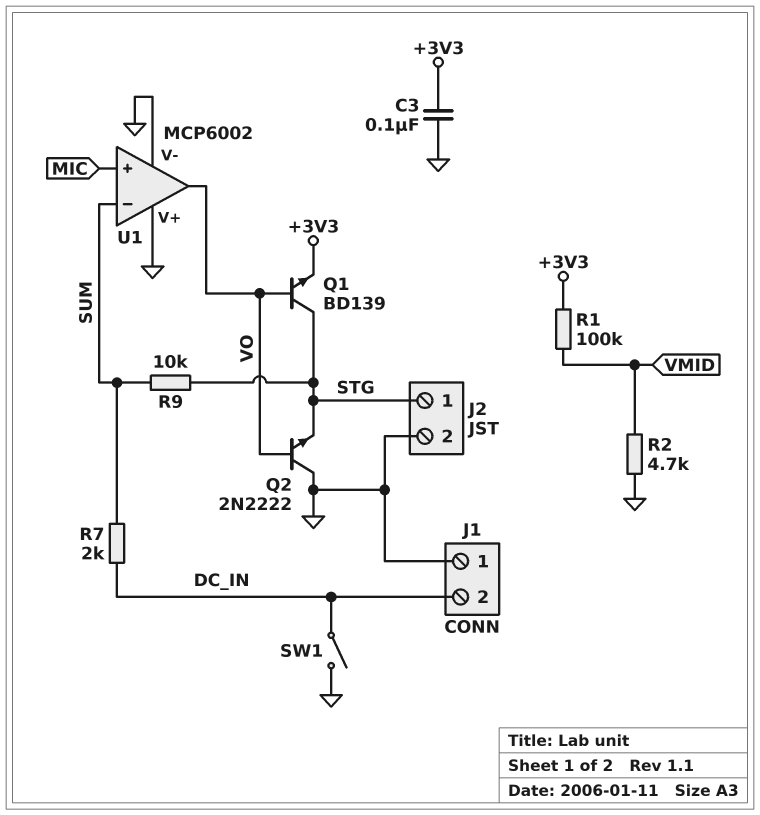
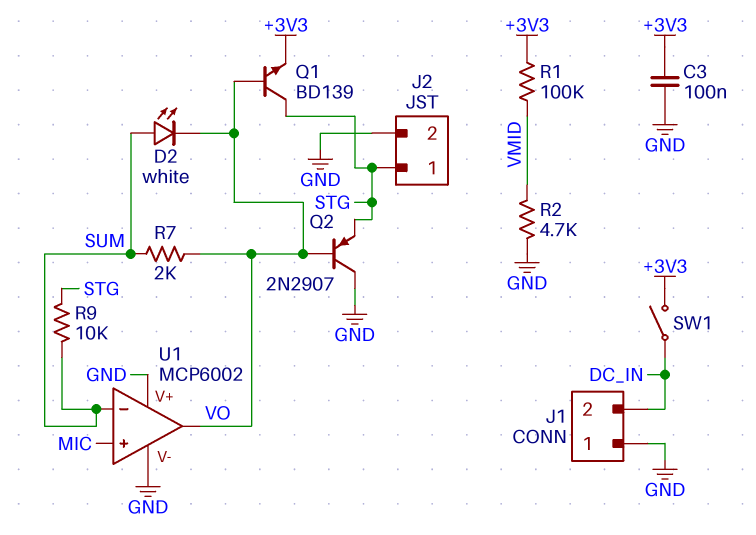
D2: none -> LED white (A SUM, K VO)
Q2: NPN 2N2222 (B VO, C GND, E STG) -> PNP 2N2907 (B VO, C GND, E STG)
R7: 2k (DC_IN, SUM) -> 2k (SUM, VO)
SW1: switch (DC_IN, GND) -> switch (+3V3, DC_IN)

